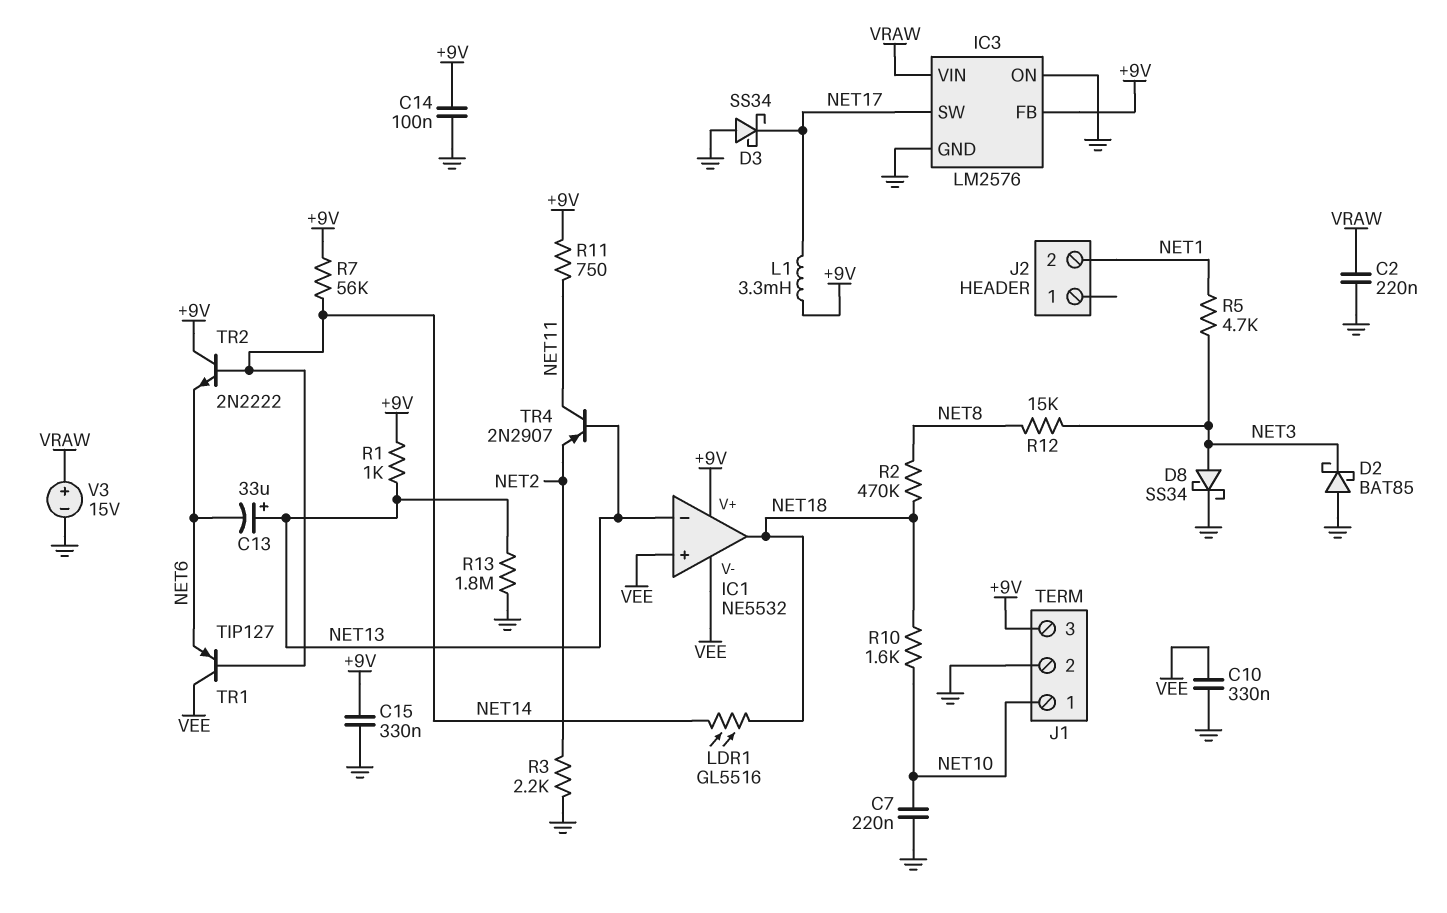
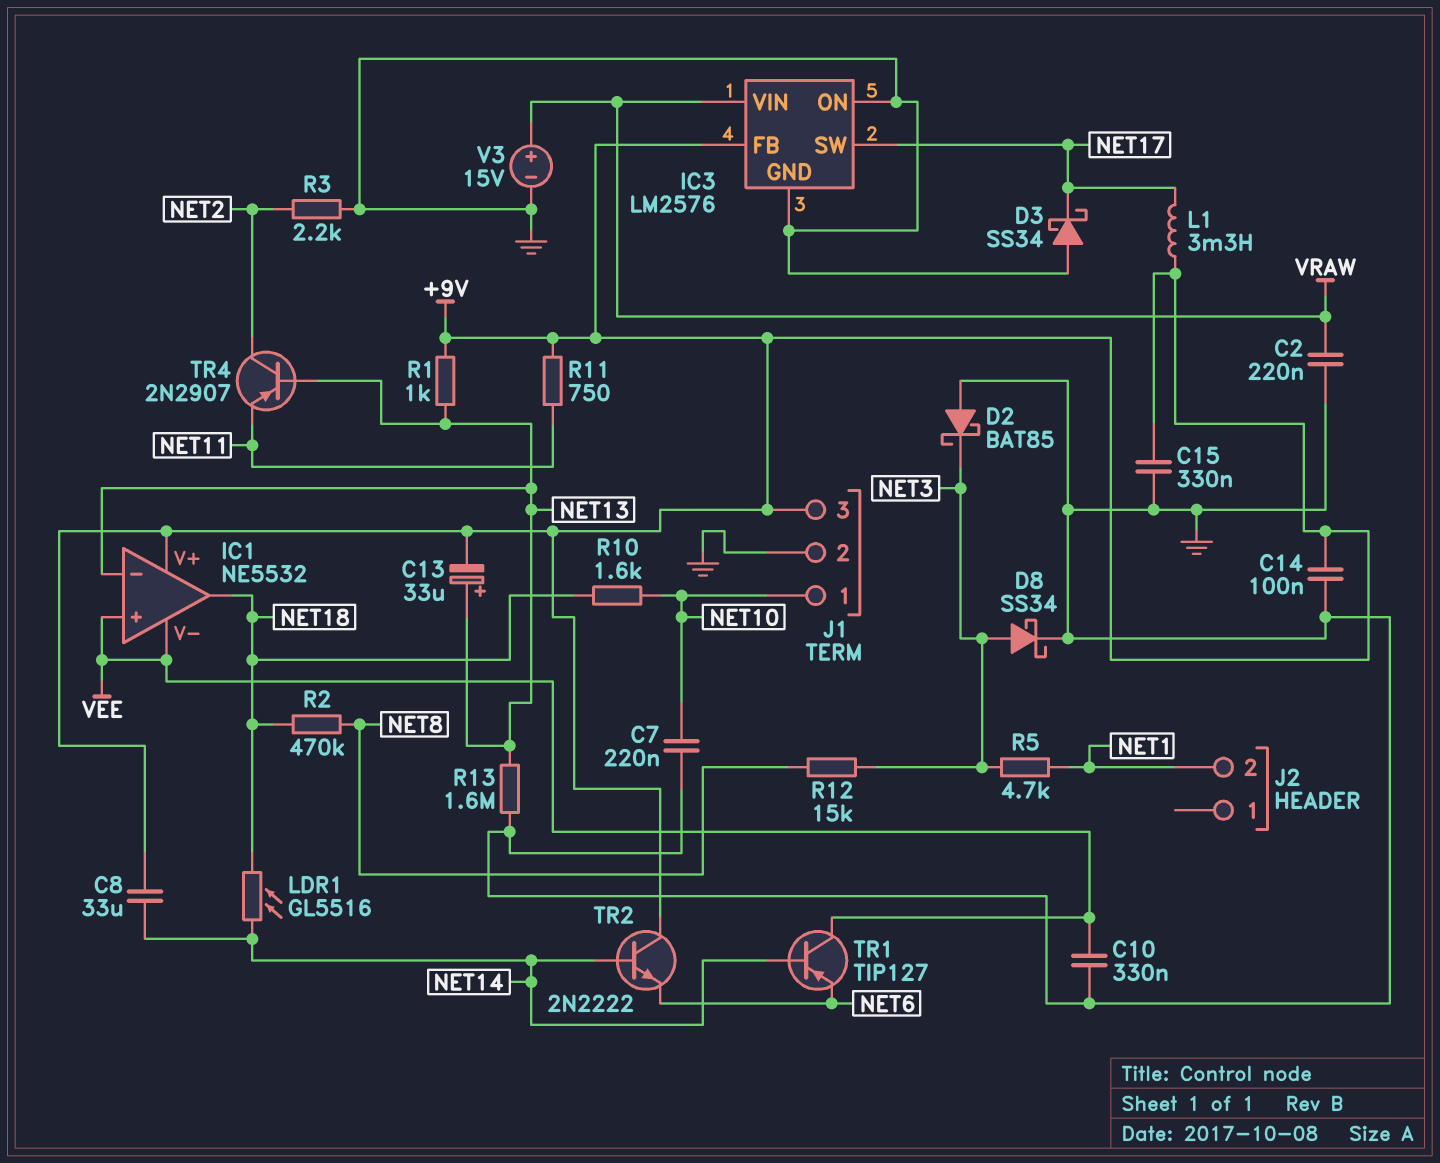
C8: none -> 33uF (+9V, NET14)
C13: 33uF (plus NET13, minus NET6) -> 33uF (plus NET13, minus +9V)
R7: 56k (+9V, NET14) -> none
R13: 1.8M (GND, NET13) -> 1.6M (GND, NET13)
TR4: PNP 2N2907 (B NET13, C NET11, E NET2) -> PNP 2N2907 (B NET13, C NET2, E NET11)

